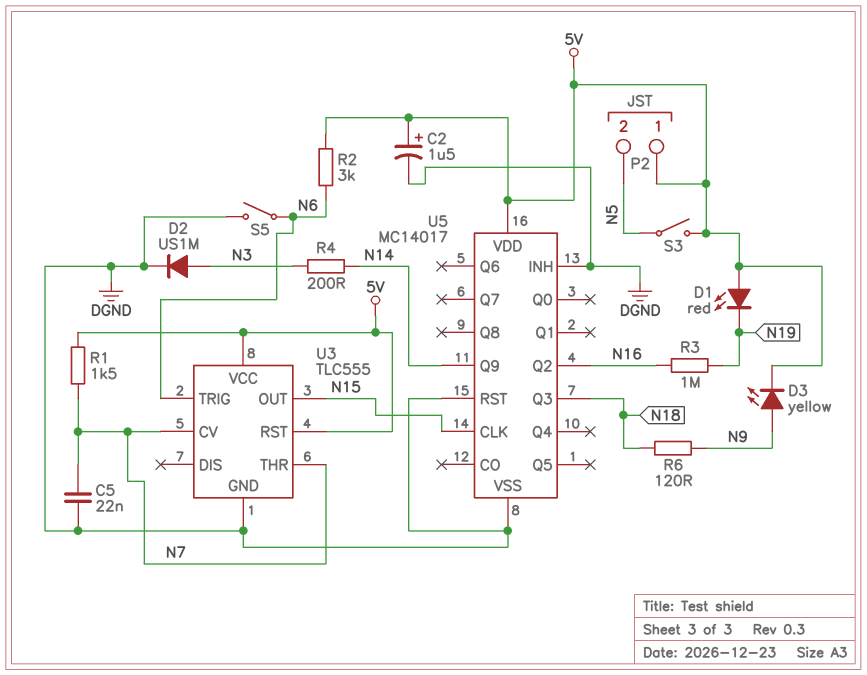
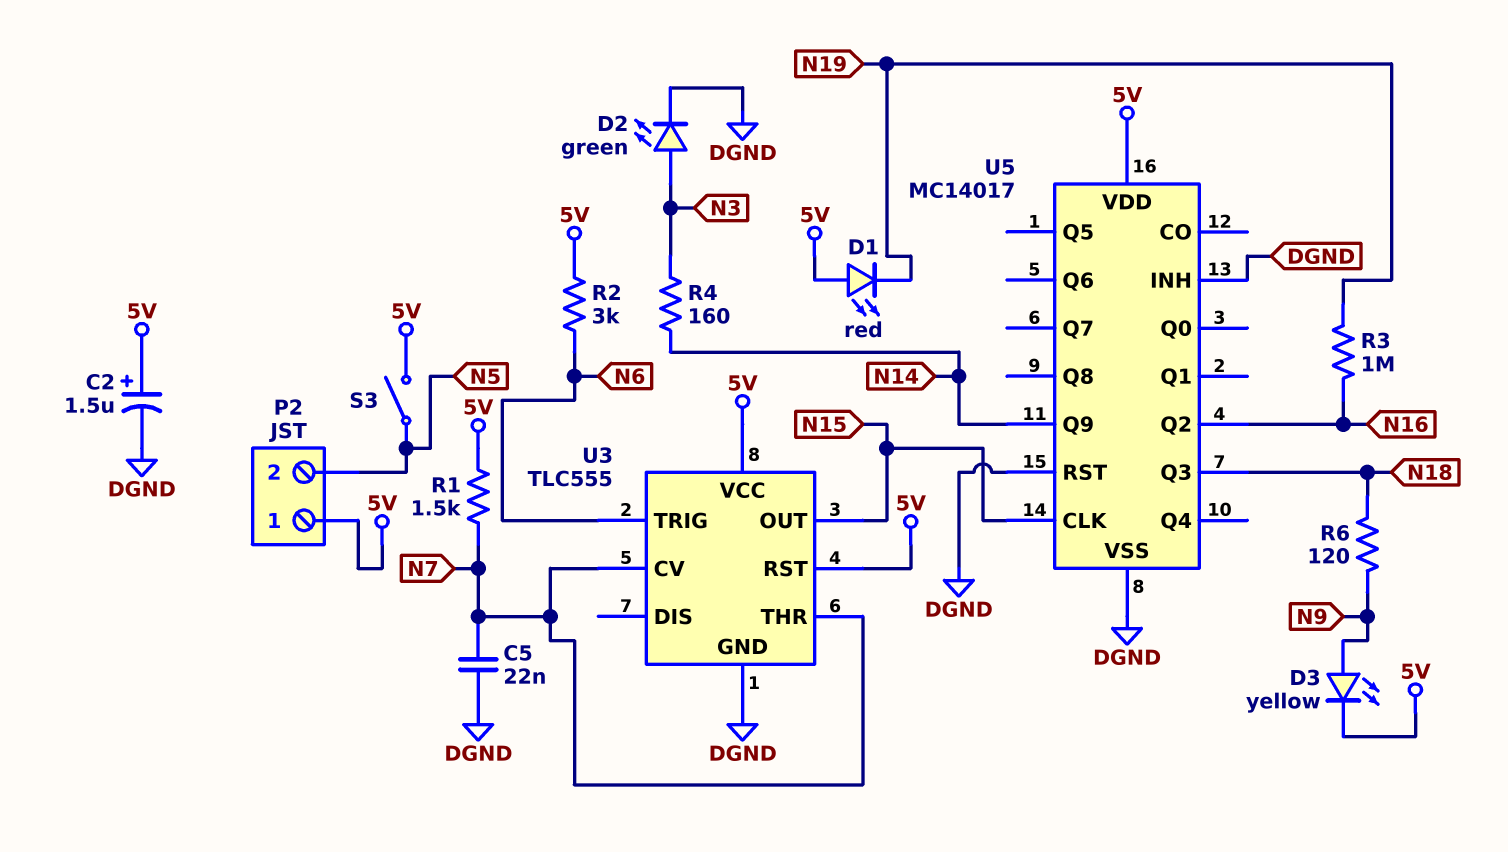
D2: diode US1M (A N3, K DGND) -> LED green (A N3, K DGND)
R4: 200 (N3, N14) -> 160 (N3, N14)
S5: switch (DGND, N6) -> none

